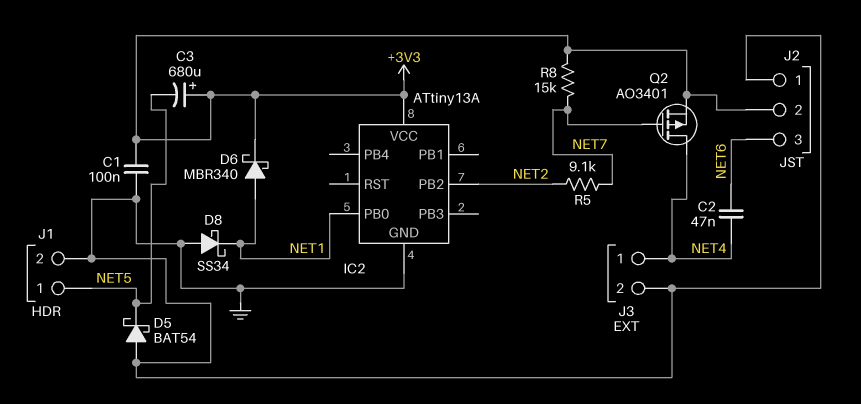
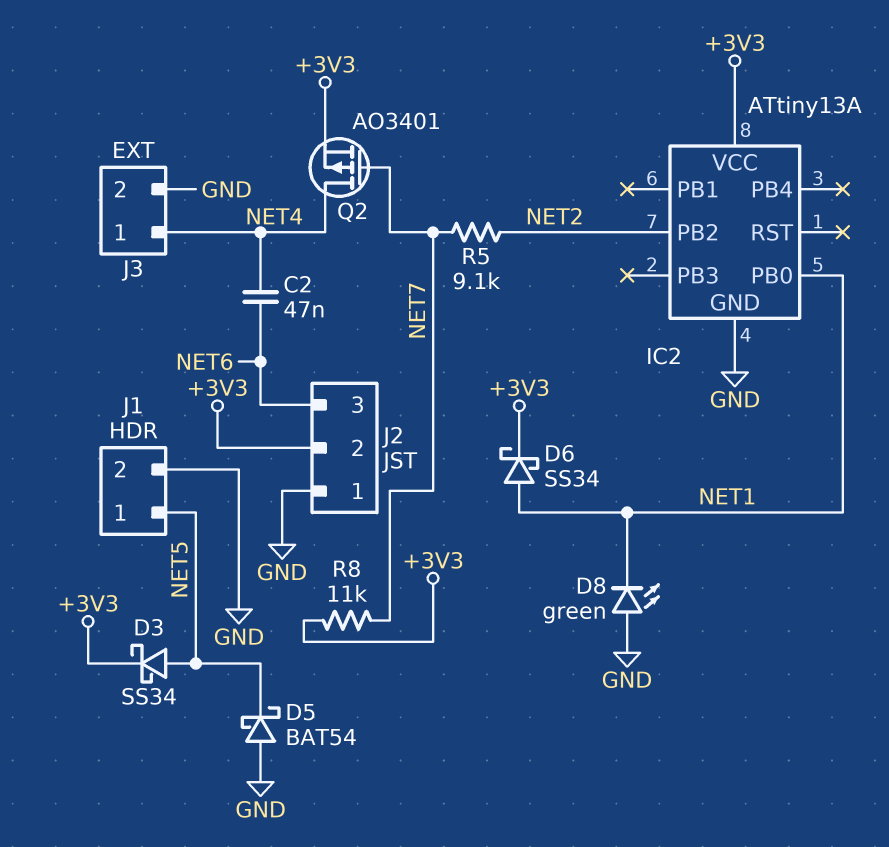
C1: 100nF (+3V3, GND) -> none
C3: 680uF (plus +3V3, minus NET5) -> none
D3: none -> schottky SS34 (A NET5, K +3V3)
D6: schottky MBR340 (A NET1, K +3V3) -> schottky SS34 (A NET1, K +3V3)
D8: schottky SS34 (A GND, K NET1) -> LED green (A GND, K NET1)
R8: 15k (+3V3, NET7) -> 11k (+3V3, NET7)

